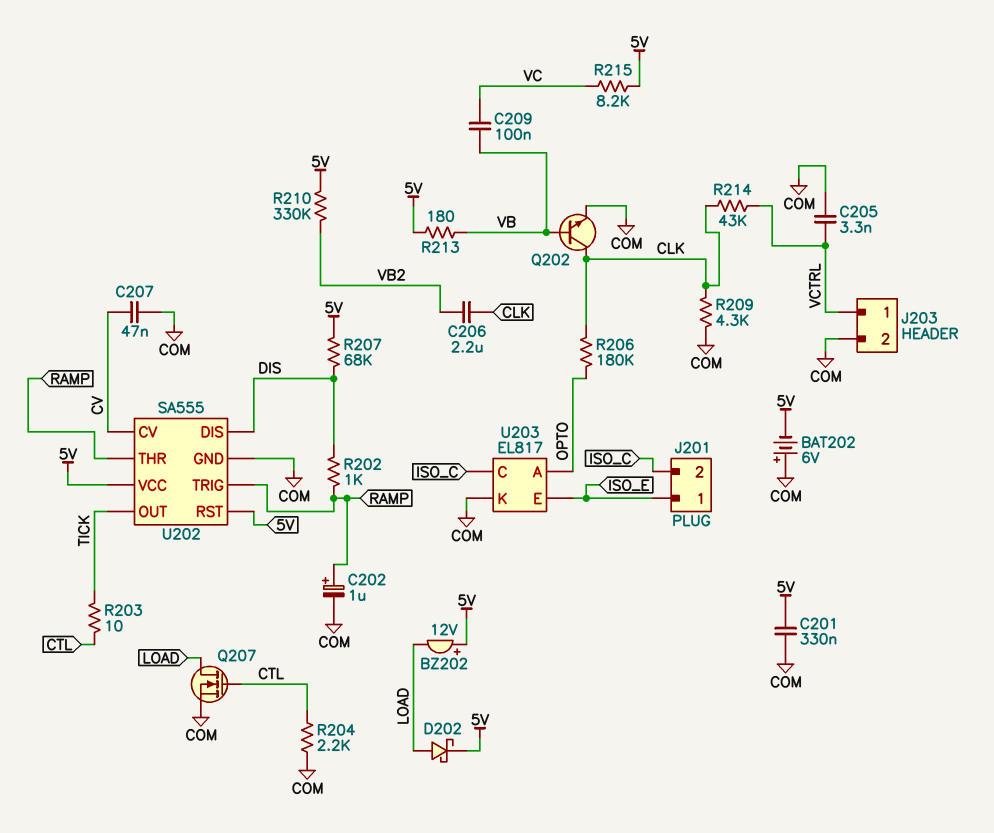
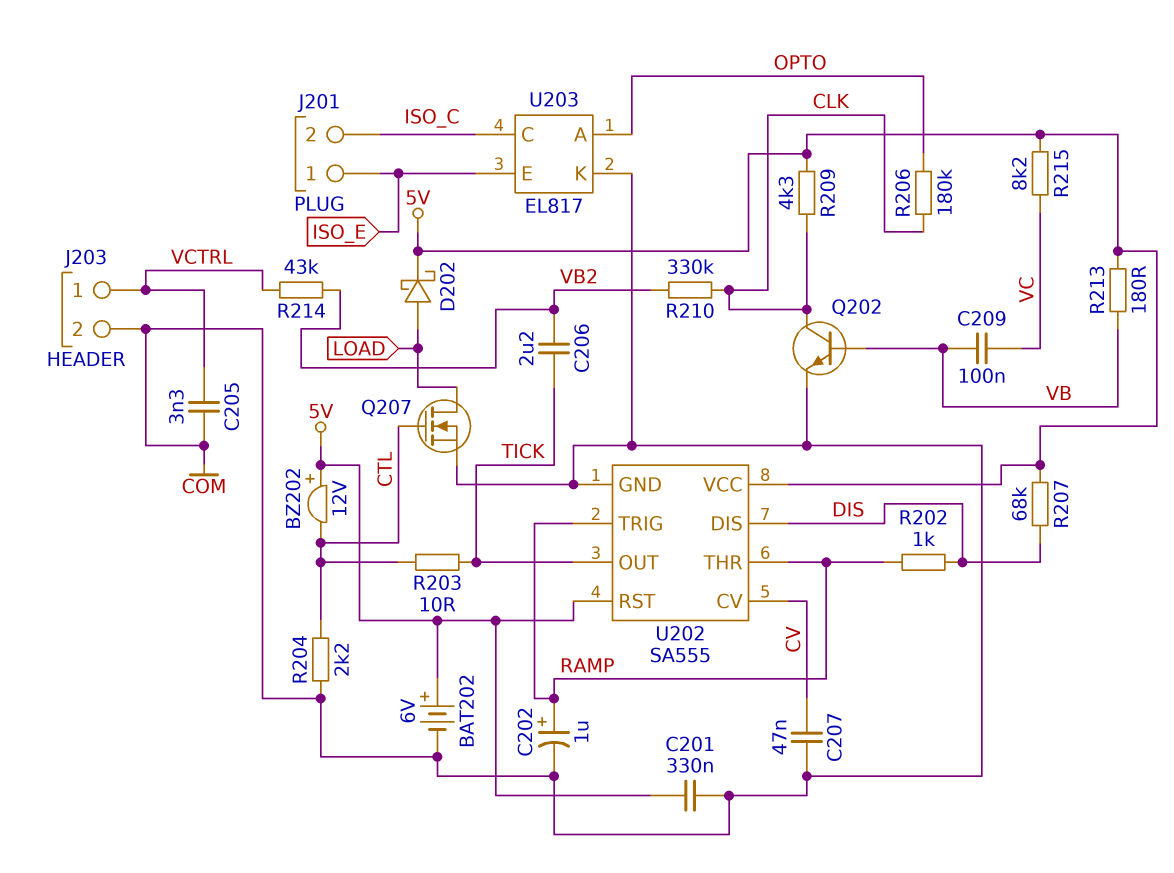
BAT202: 6V (plus COM, minus 5V) -> 6V (plus 5V, minus COM)
BZ202: buzzer 12V (plus 5V, minus LOAD) -> buzzer 12V (plus 5V, minus CTL)
C206: 2.2uF (CLK, VB2) -> 2.2uF (TICK, VB2)
R209: 4.3k (CLK, COM) -> 4.3k (5V, CLK)
R210: 330k (5V, VB2) -> 330k (CLK, VB2)
R214: 43k (CLK, VCTRL) -> 43k (VB2, VCTRL)

